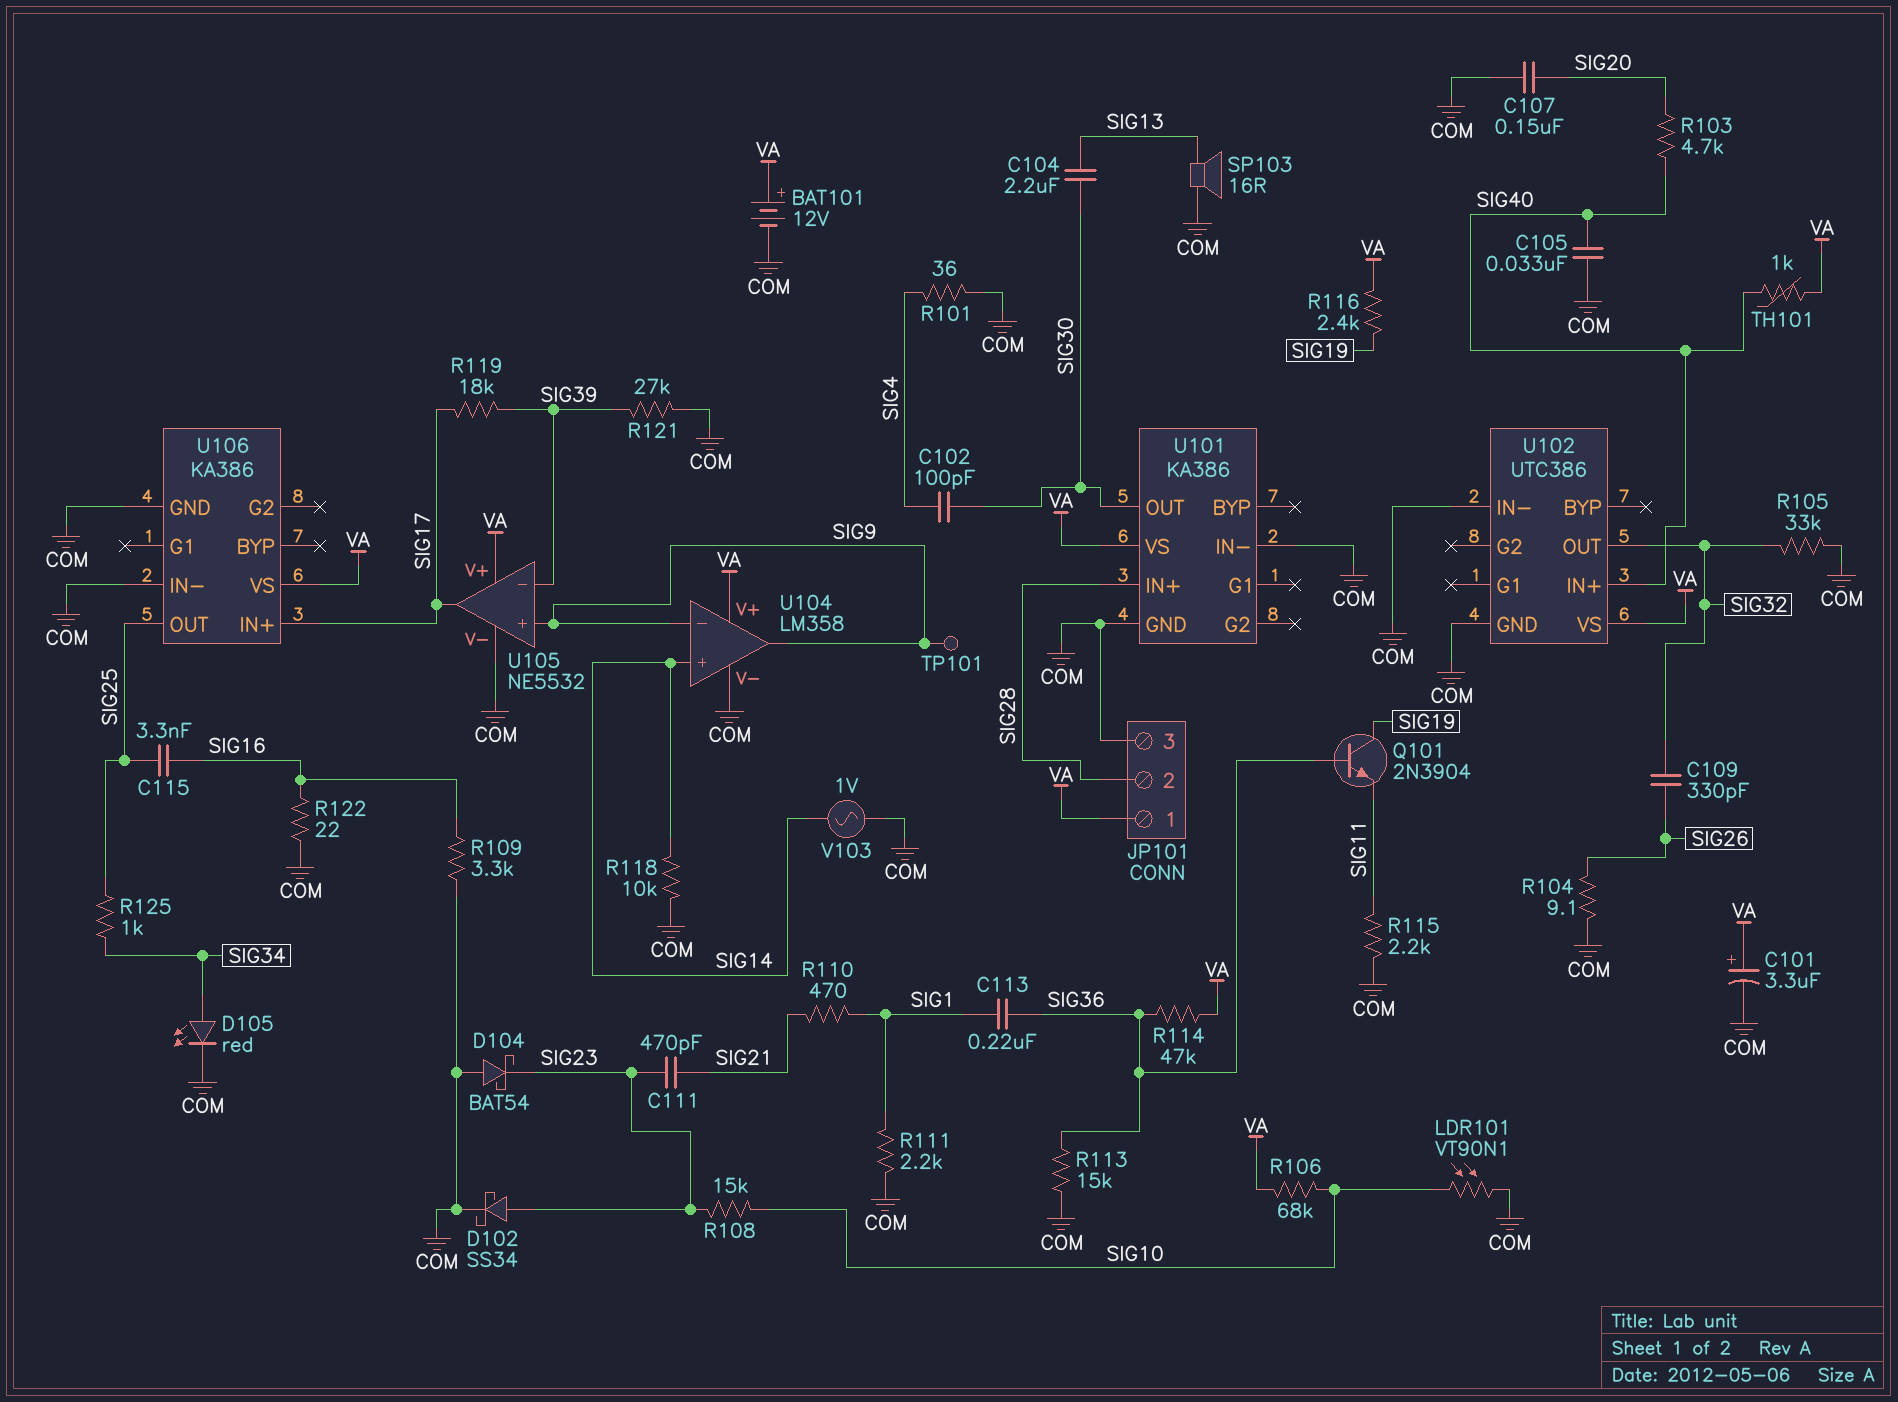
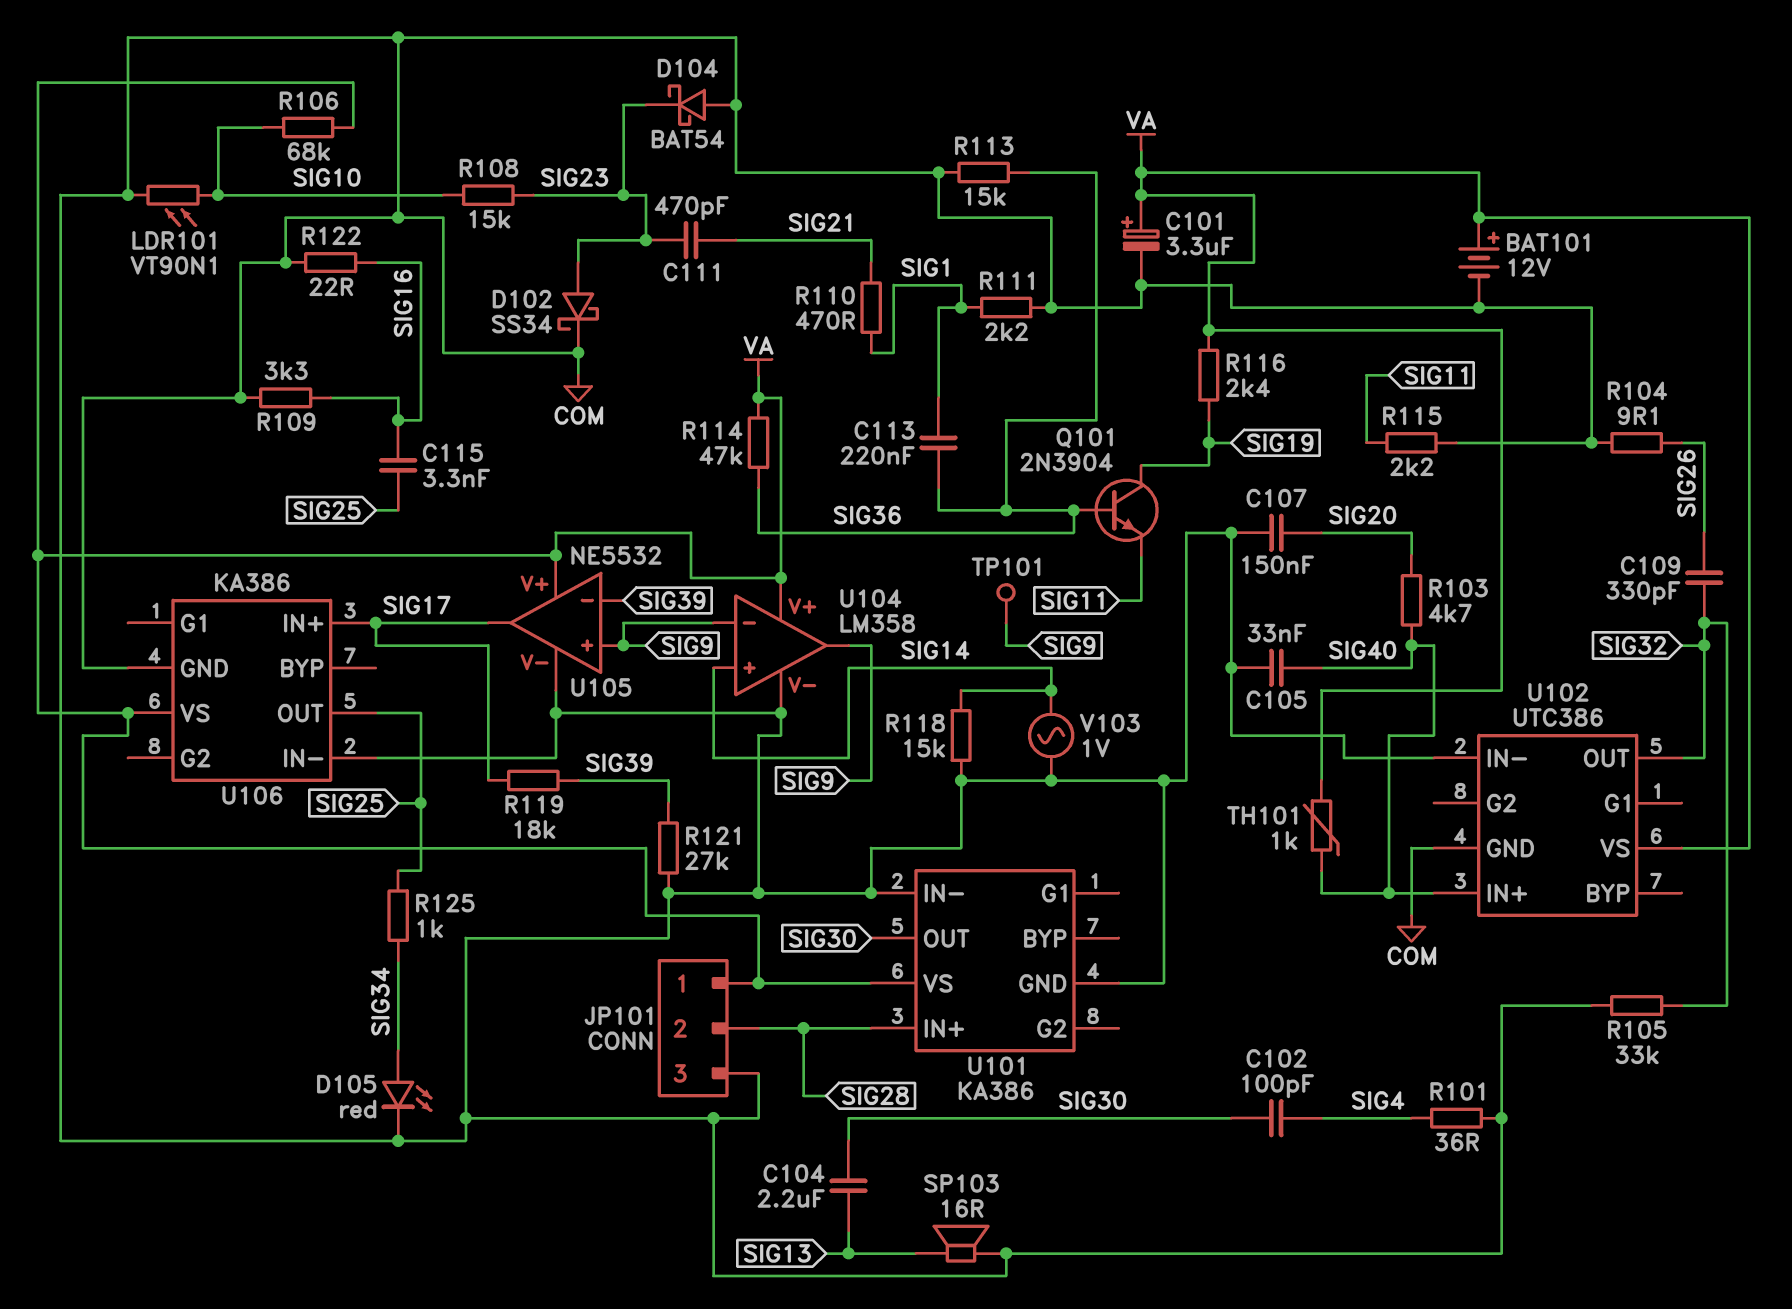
R118: 10k (COM, SIG14) -> 15k (COM, SIG14)

